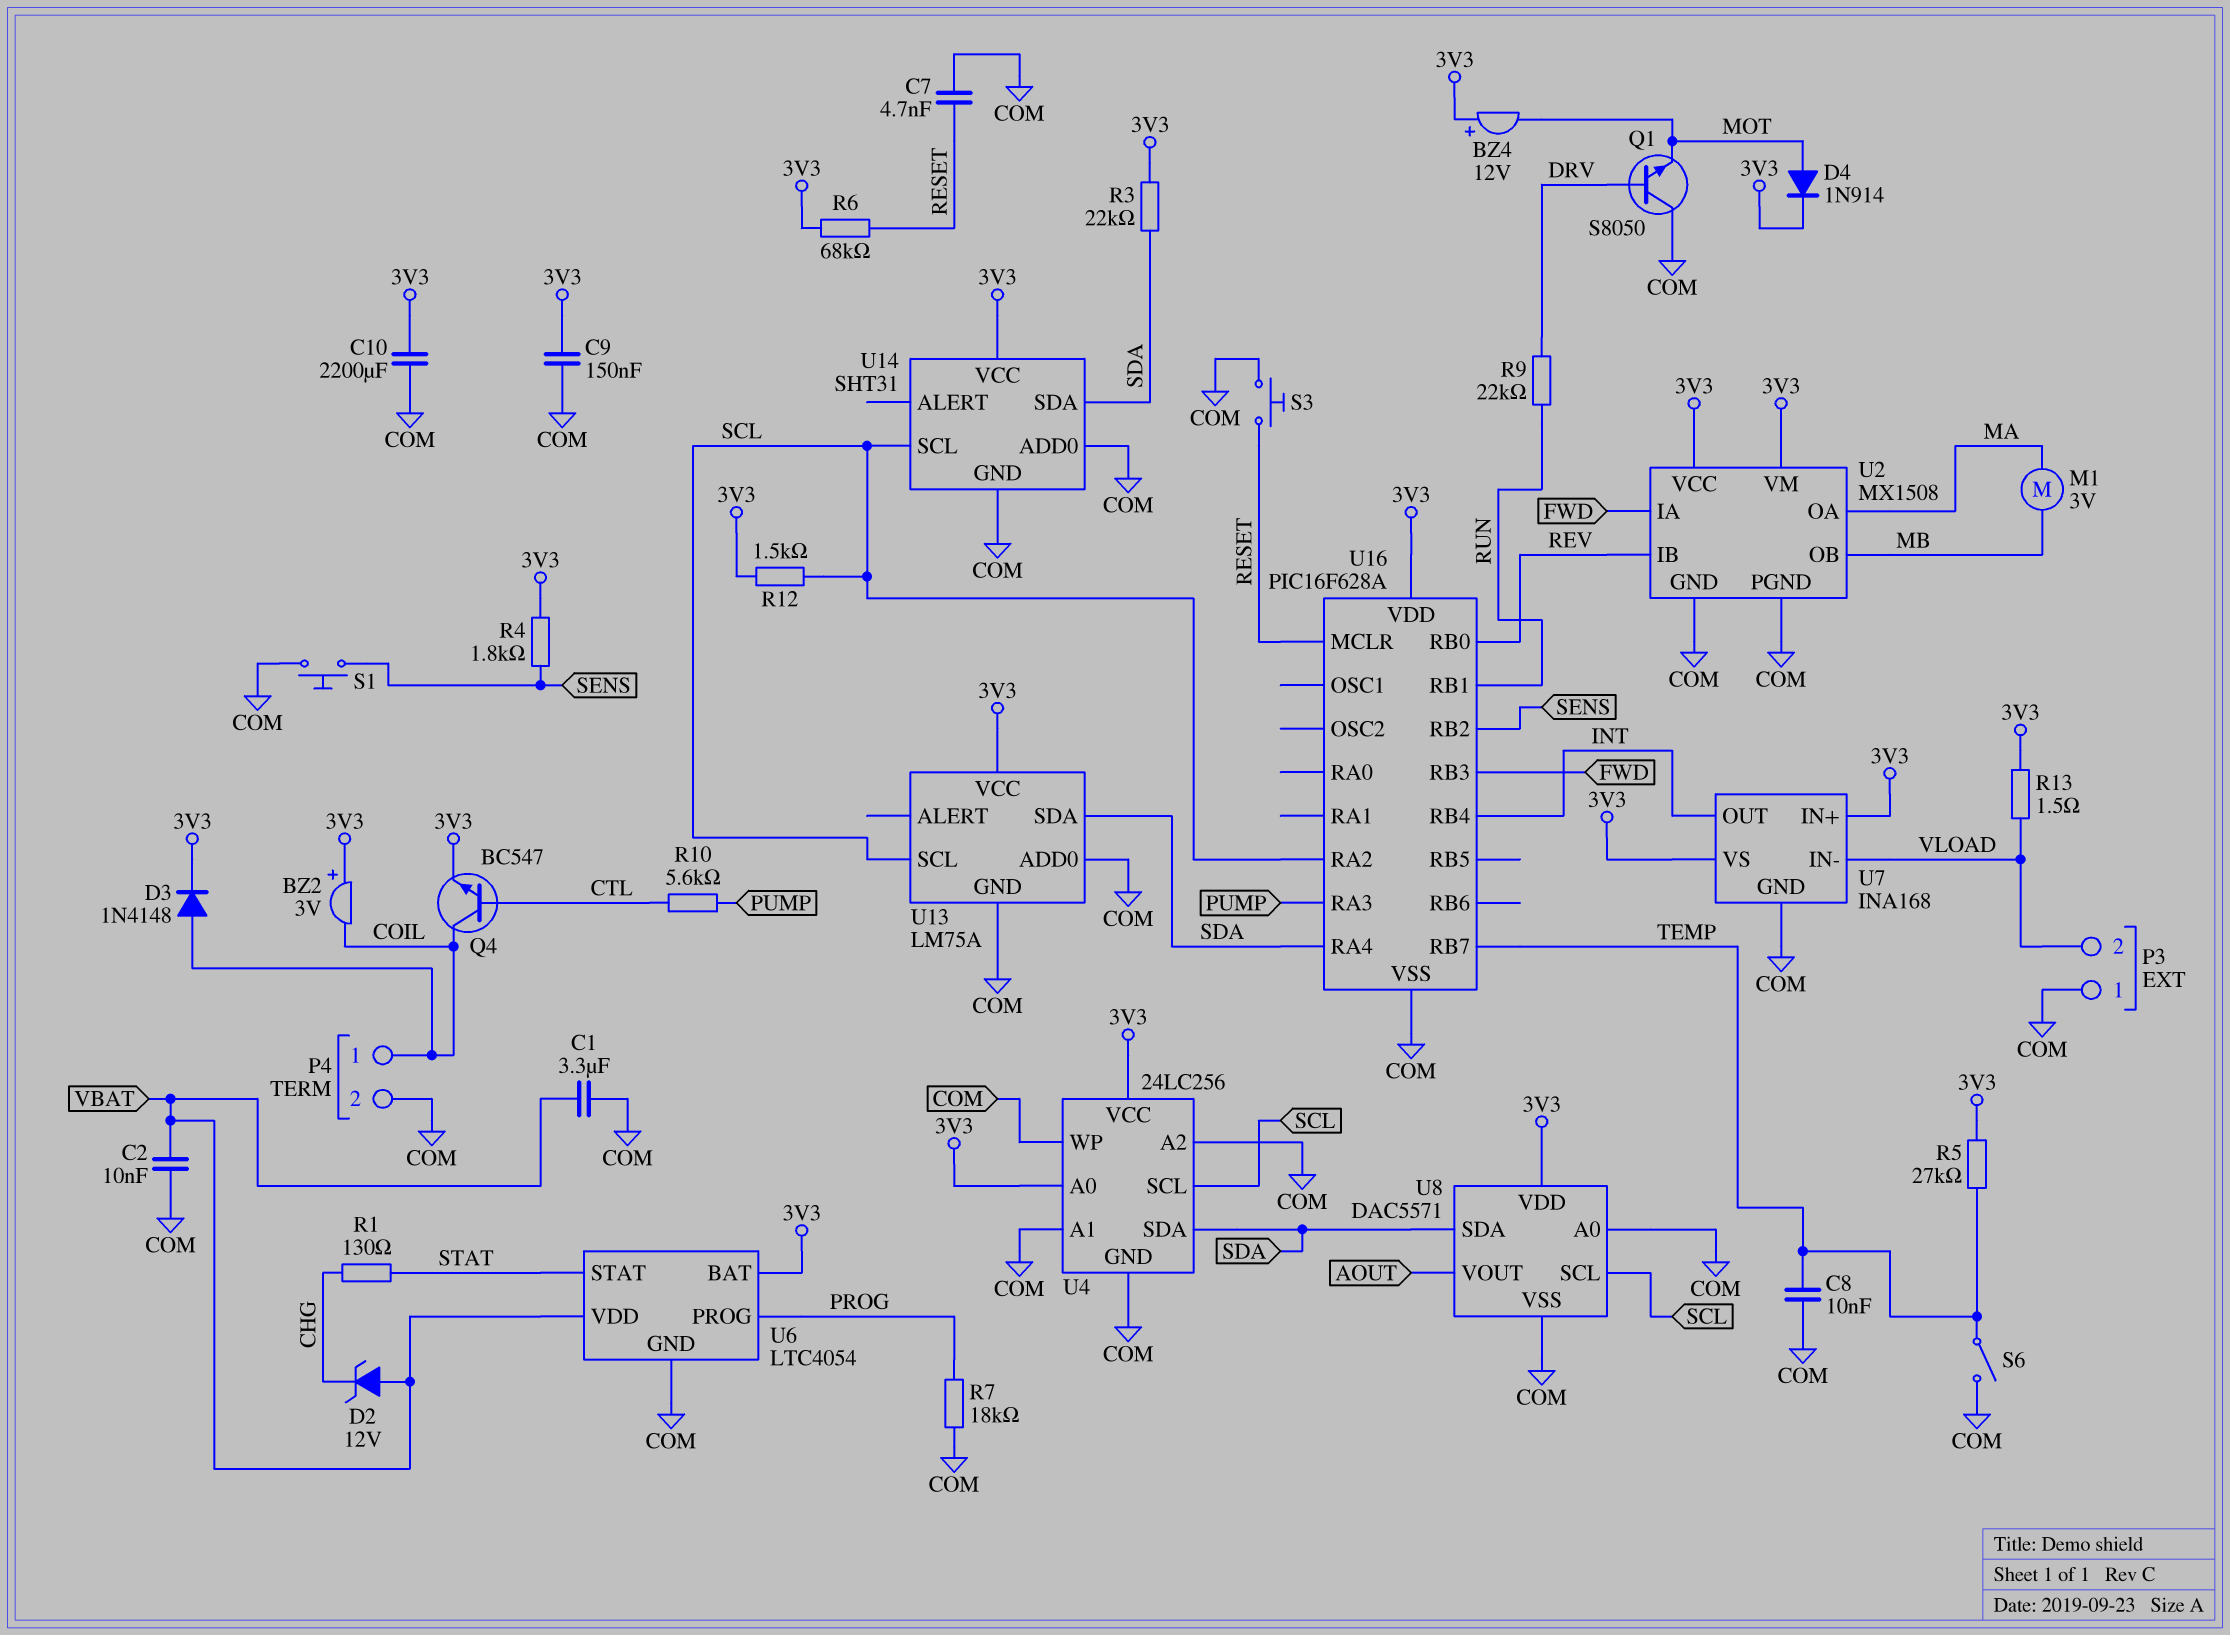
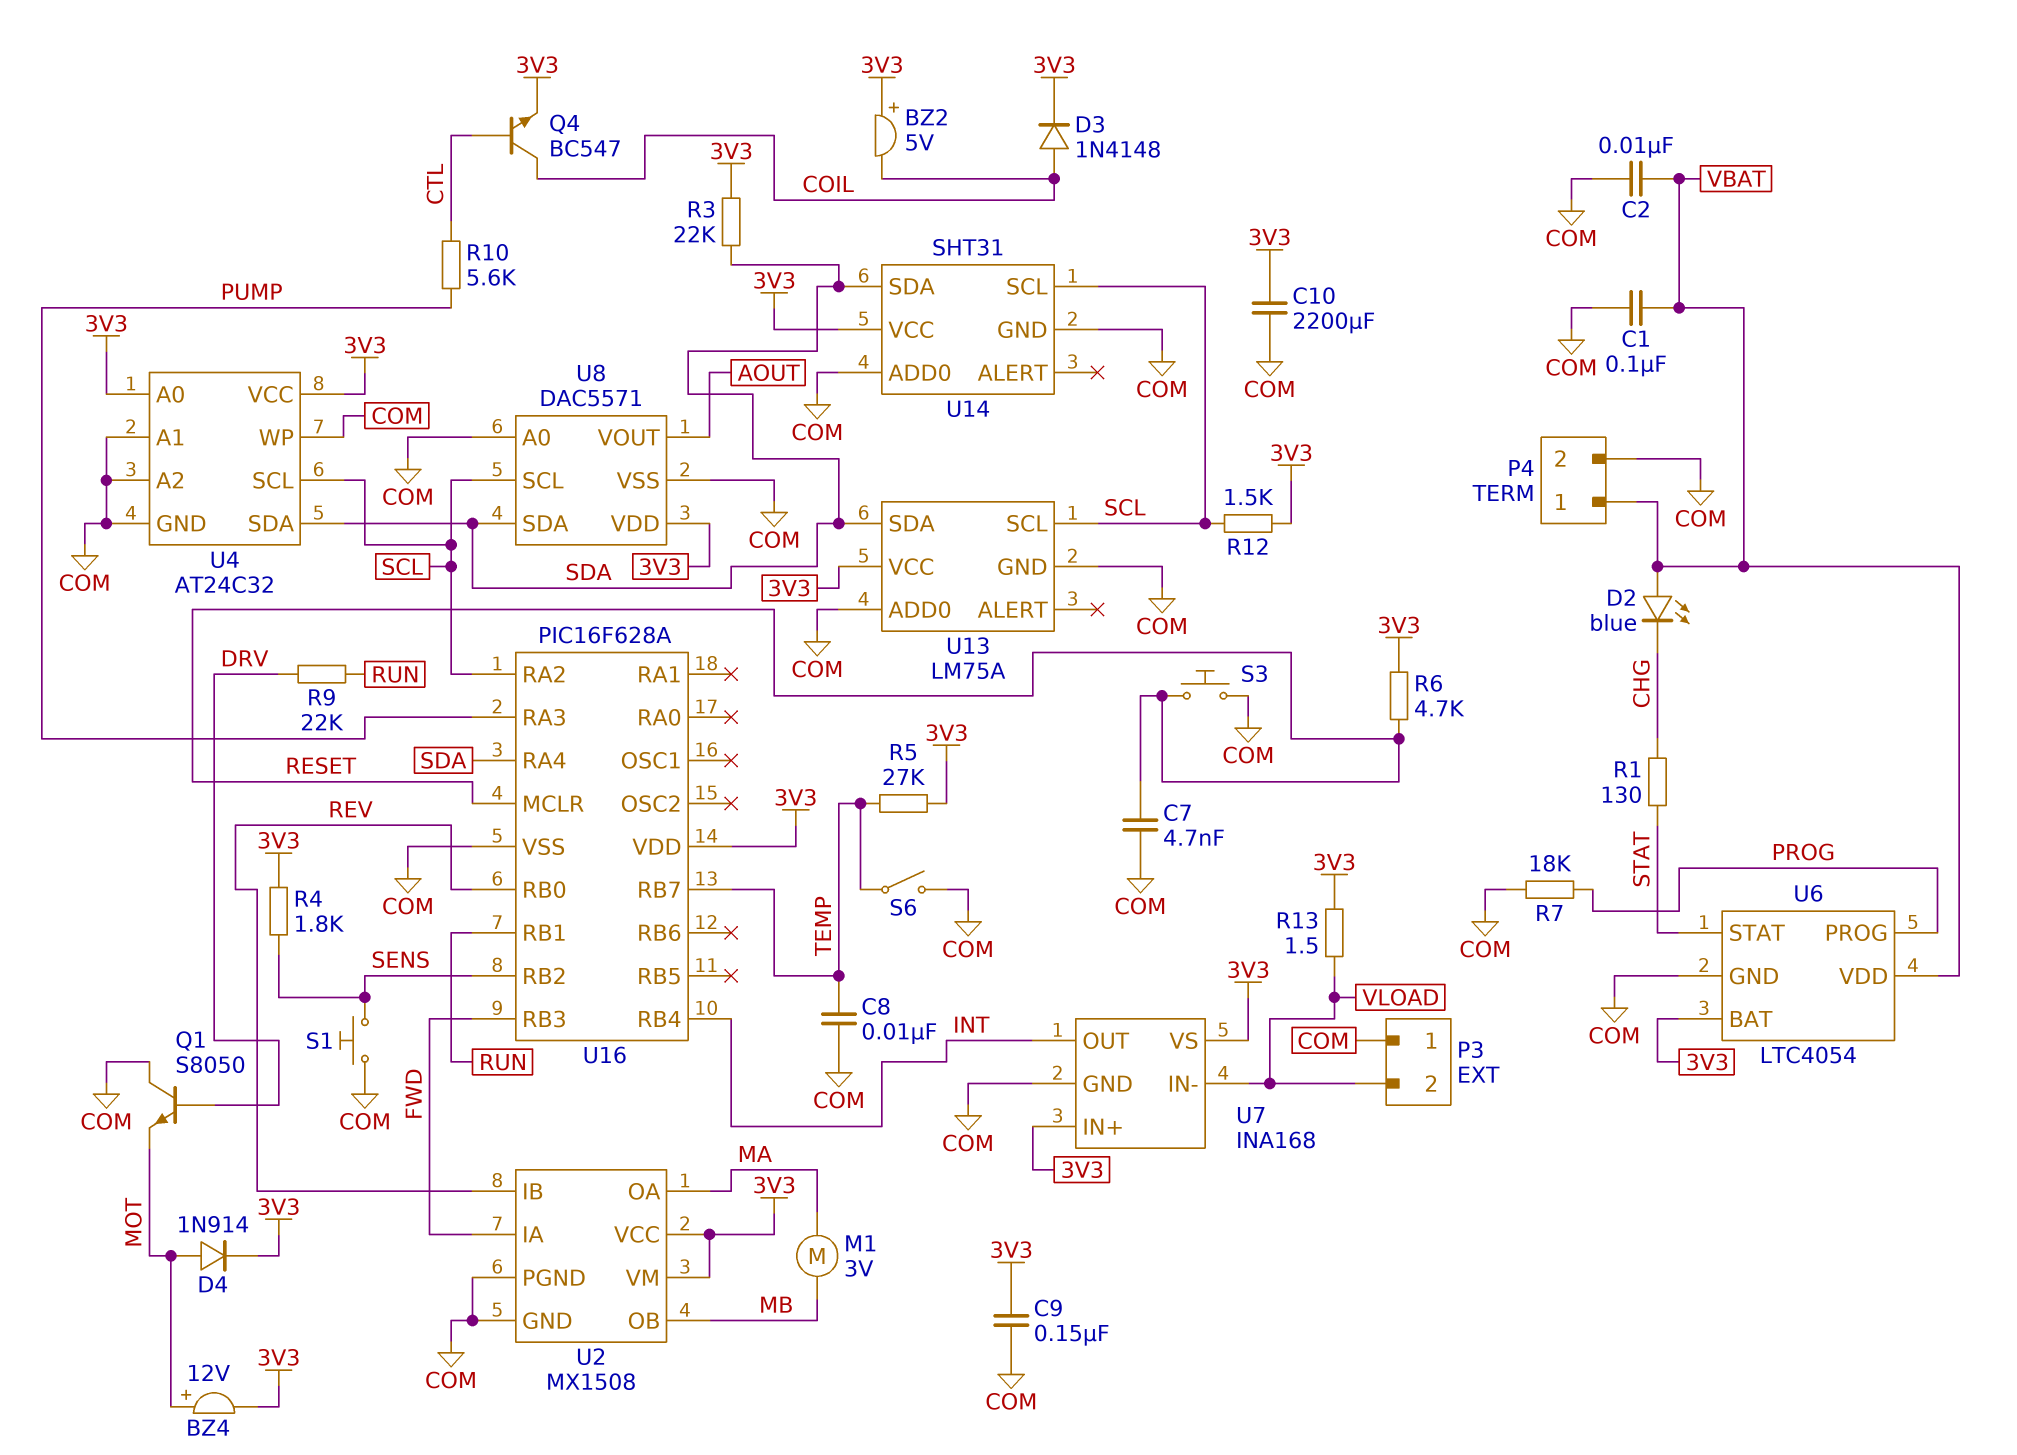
BZ2: buzzer 3V (plus 3V3, minus COIL) -> buzzer 5V (plus 3V3, minus COIL)
BZ4: buzzer 12V (plus 3V3, minus MOT) -> buzzer 12V (plus MOT, minus 3V3)
C1: 3.3uF (COM, VBAT) -> 100nF (COM, VBAT)
D2: zener 12V (A VBAT, K CHG) -> LED blue (A VBAT, K CHG)
P4 pin 1: COIL -> VBAT
R6: 68k (3V3, RESET) -> 4.7k (3V3, RESET)
U4: 24LC256 -> AT24C32

